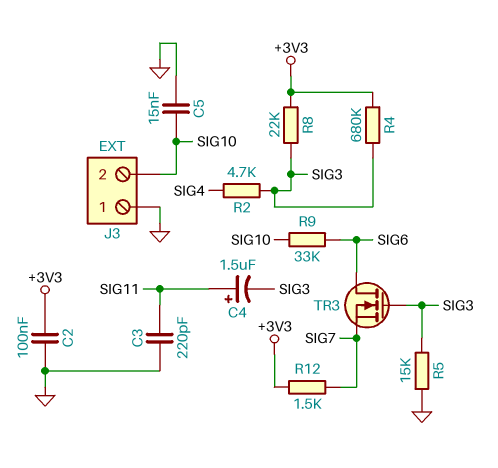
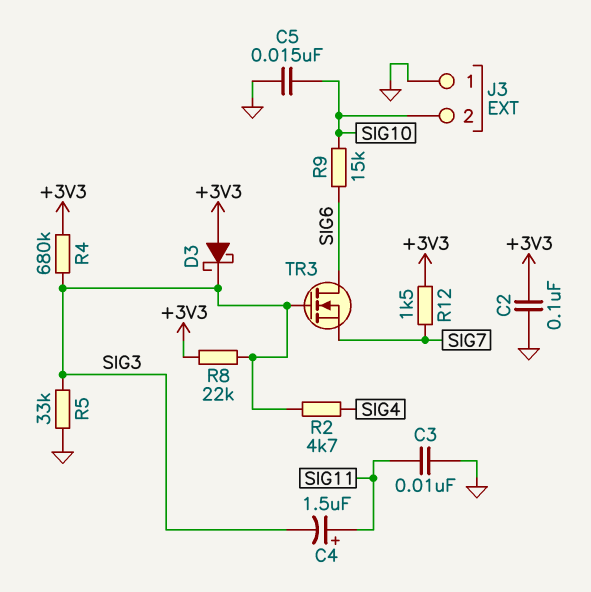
C3: 220pF (GND, SIG11) -> 10nF (GND, SIG11)
D3: none -> schottky (A +3V3, K SIG3)
R5: 15k (GND, SIG3) -> 33k (GND, SIG3)
R9: 33k (SIG6, SIG10) -> 15k (SIG6, SIG10)

